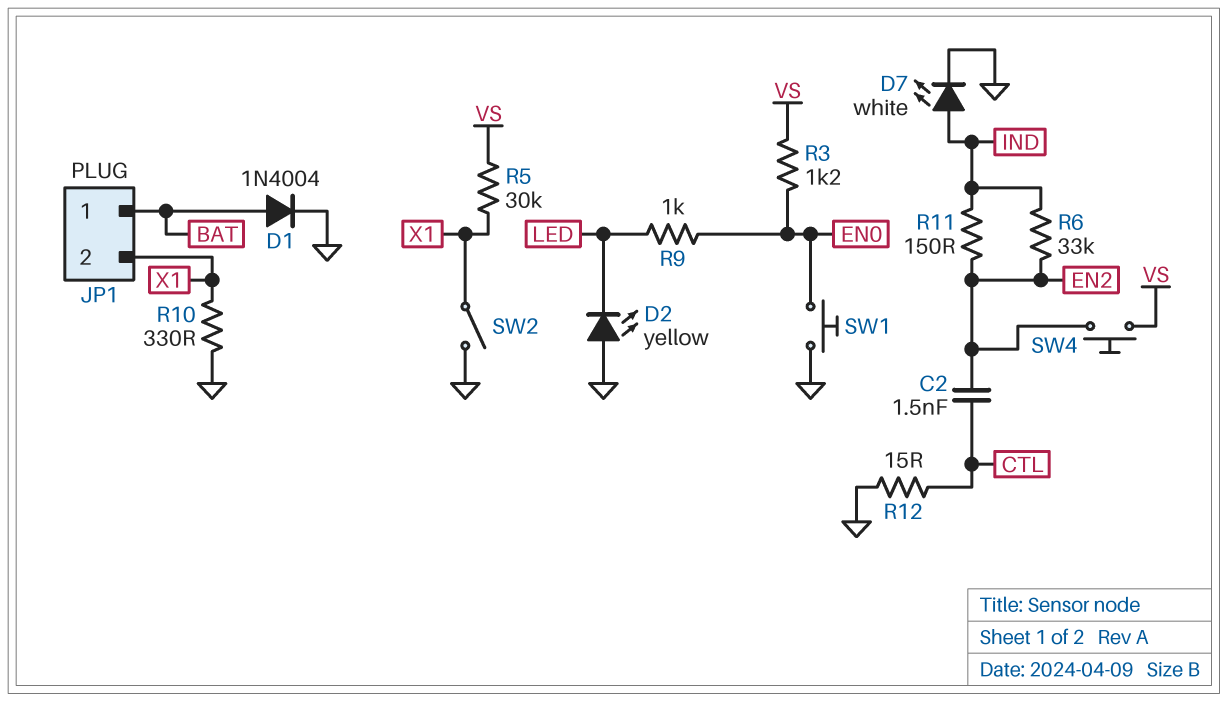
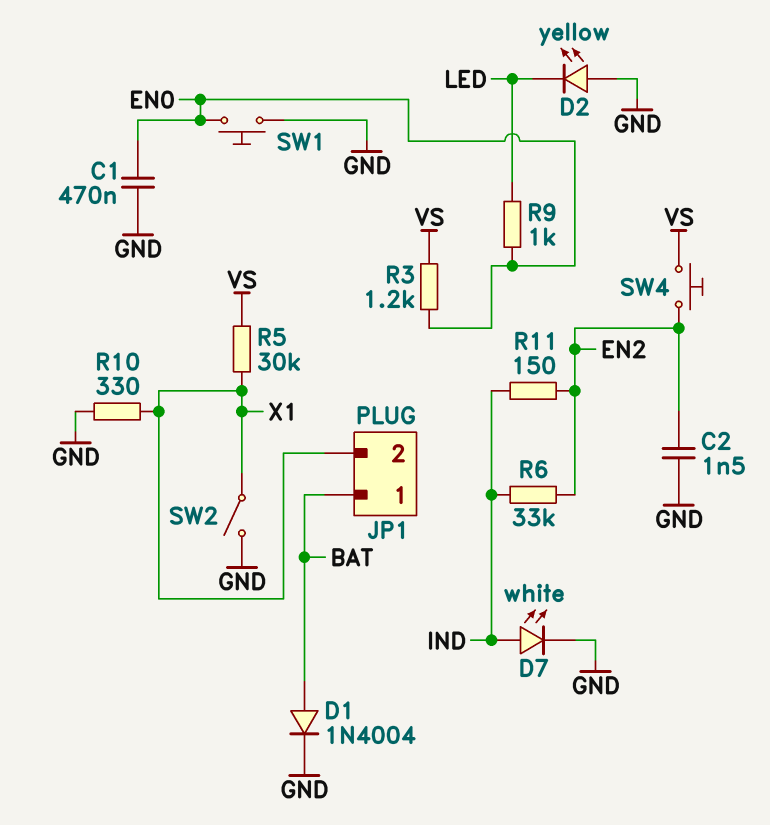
C1: none -> 470nF (EN0, GND)
C2: 1.5nF (CTL, EN2) -> 1.5nF (EN2, GND)
R12: 15 (CTL, GND) -> none

